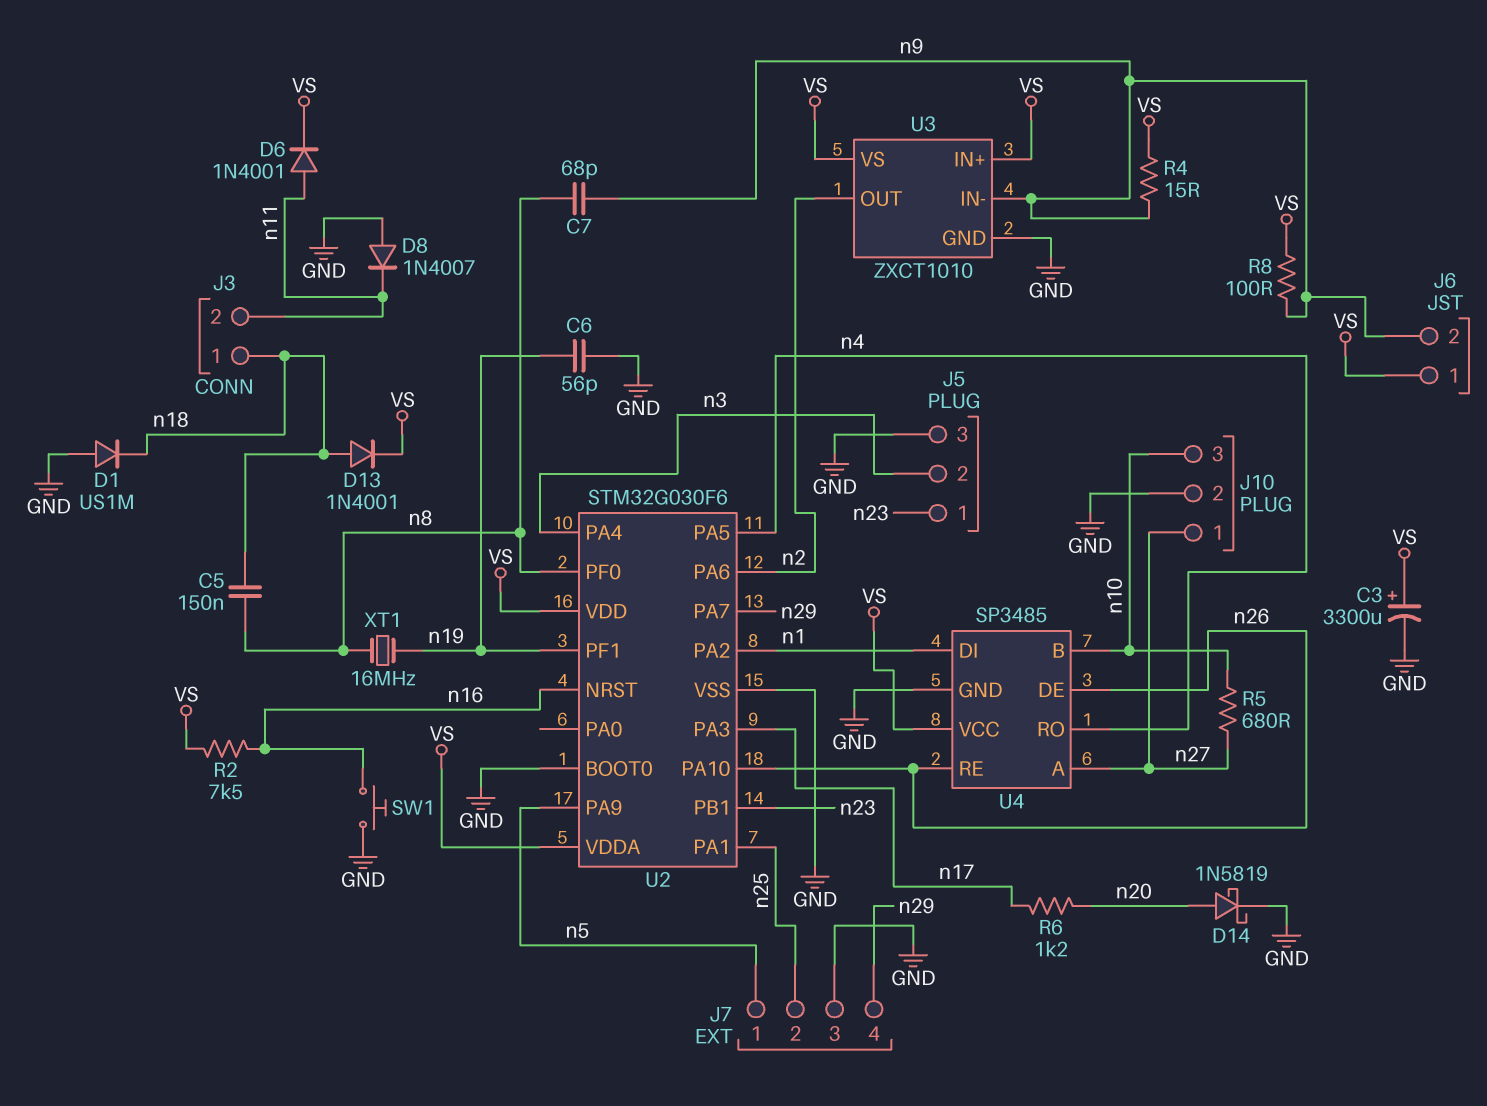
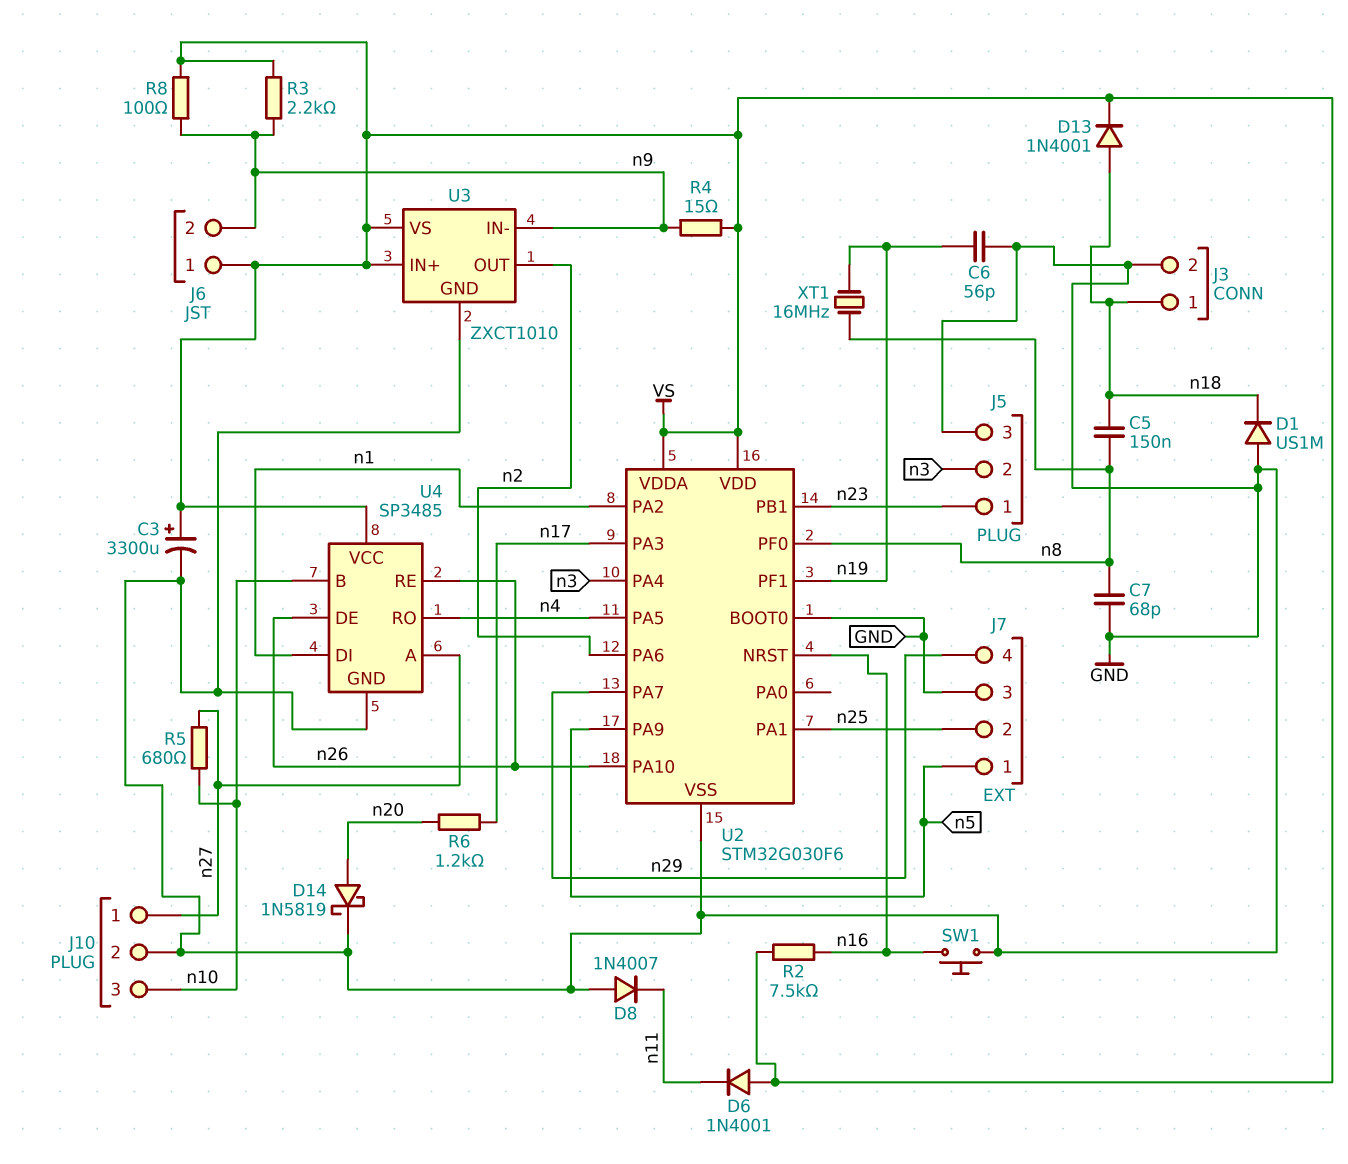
C7: 68pF (n8, n9) -> 68pF (GND, n8)
D6: diode 1N4001 (A n11, K VS) -> diode 1N4001 (A VS, K n11)
J3 pin 2: n11 -> GND
R3: none -> 2.2k (VS, n9)

